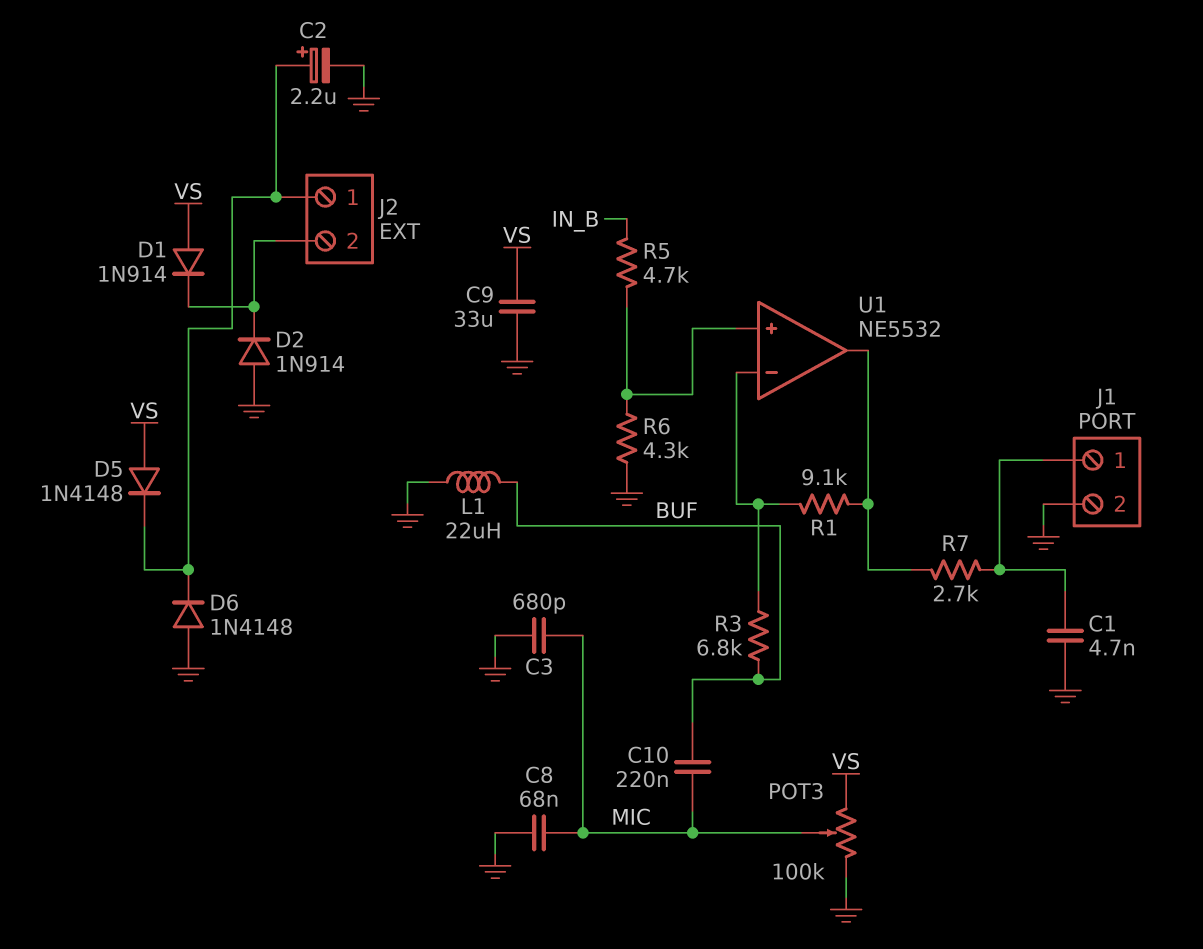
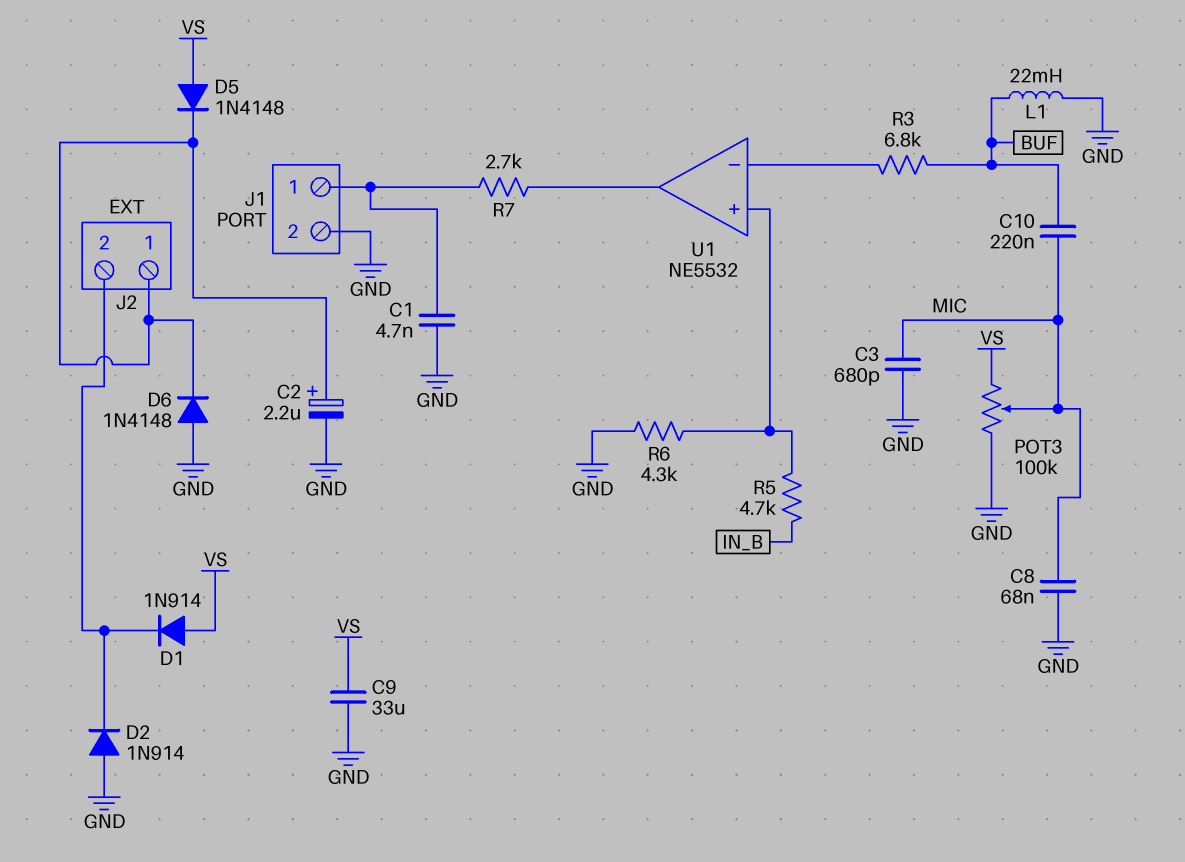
L1: 22uH (BUF, GND) -> 22mH (BUF, GND)
R1: 9.1k (U1/in-, U1/out) -> none

